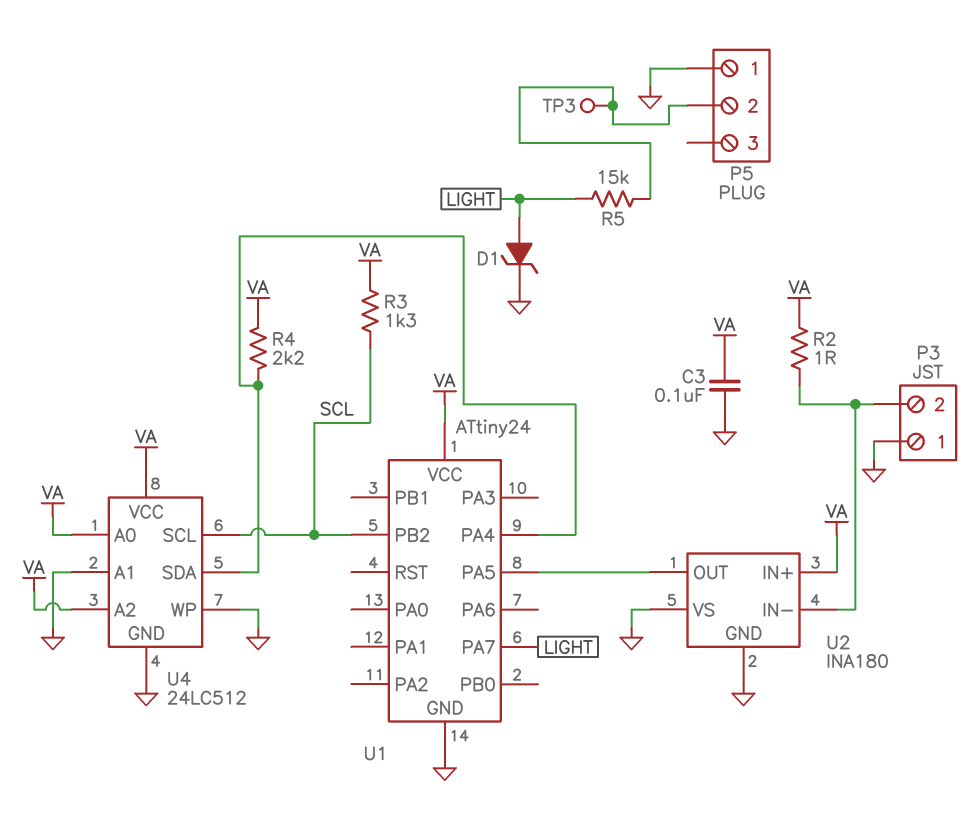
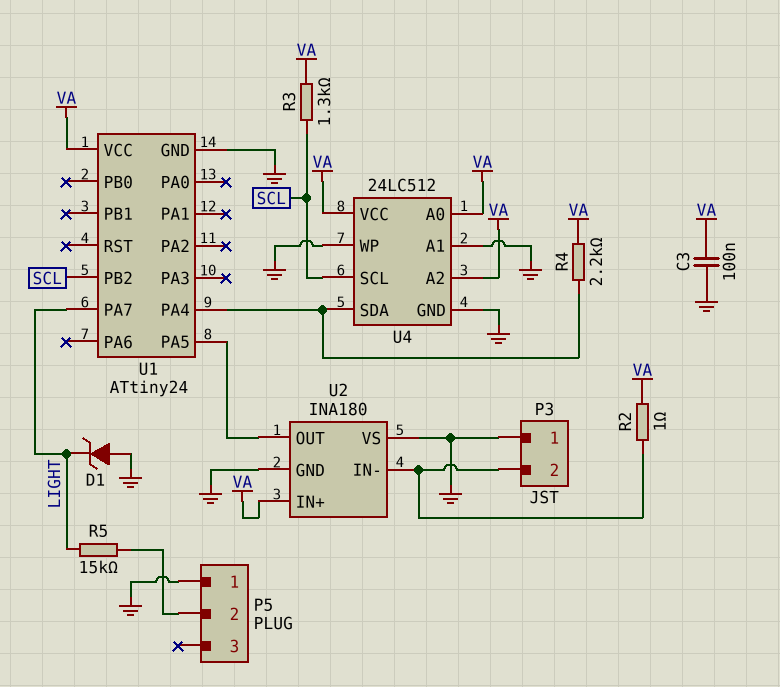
D1: zener (A LIGHT, K GND) -> zener (A GND, K LIGHT)
TP3: test point (P5/2) -> none

